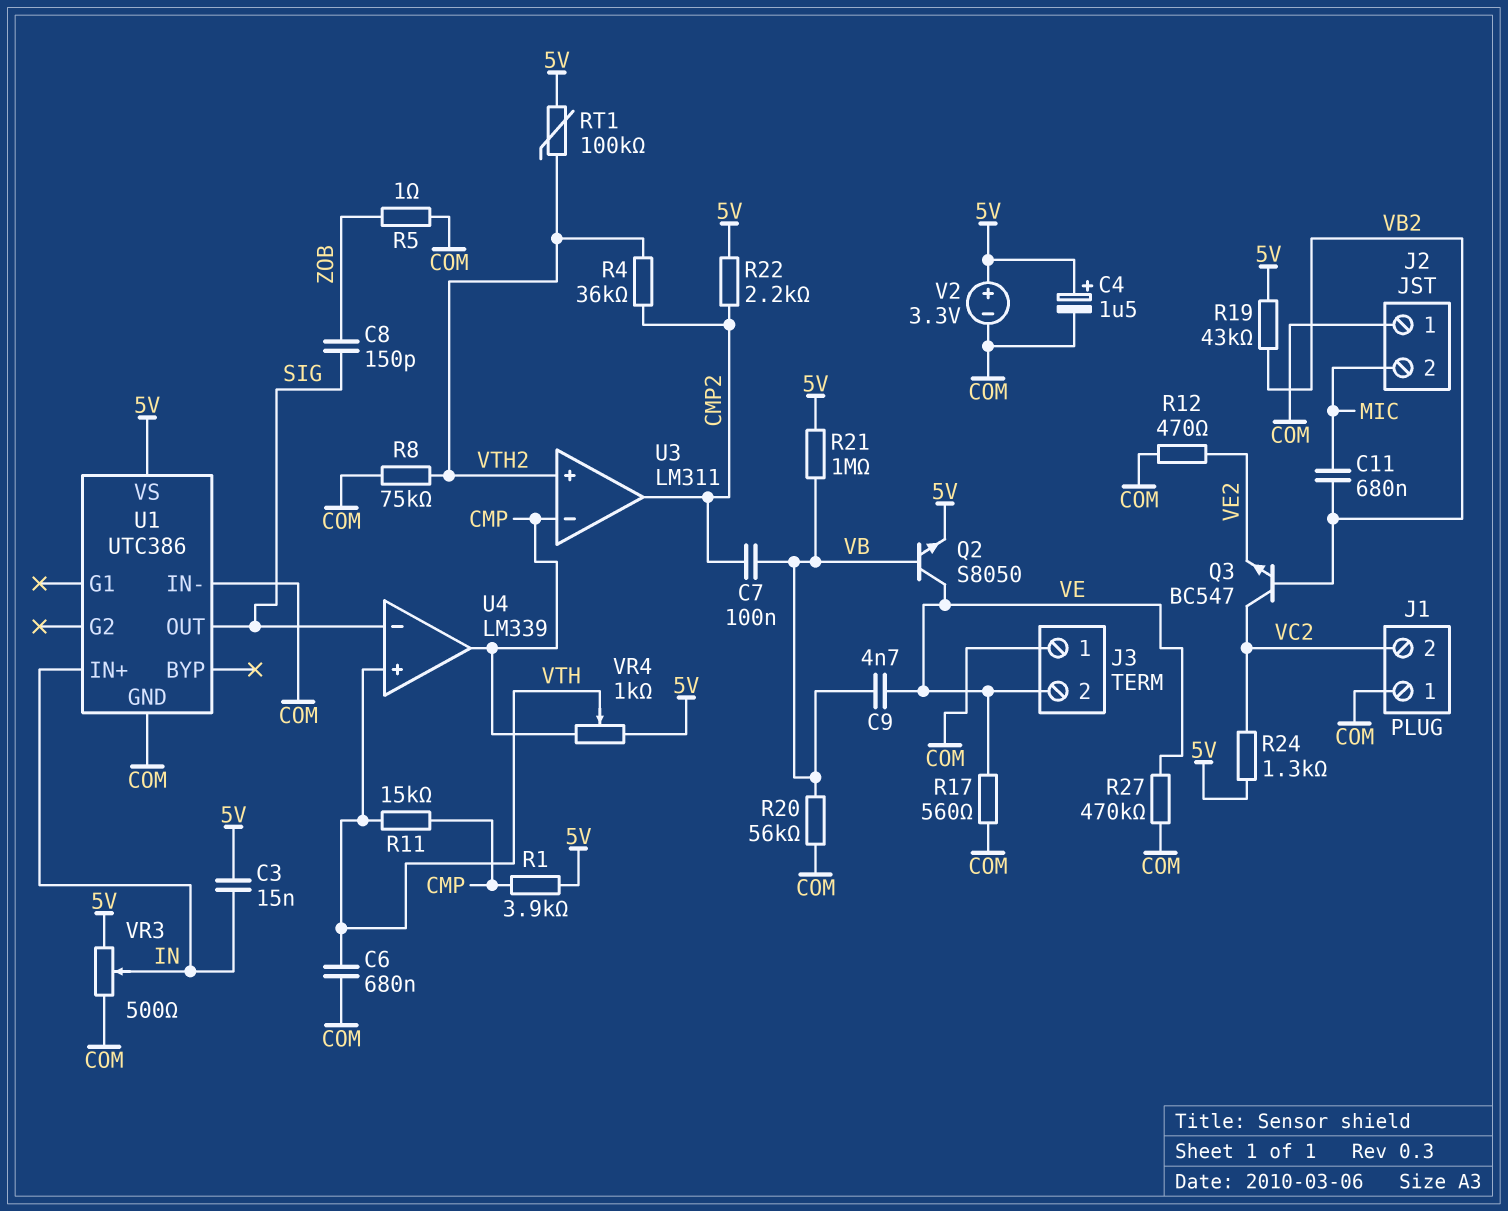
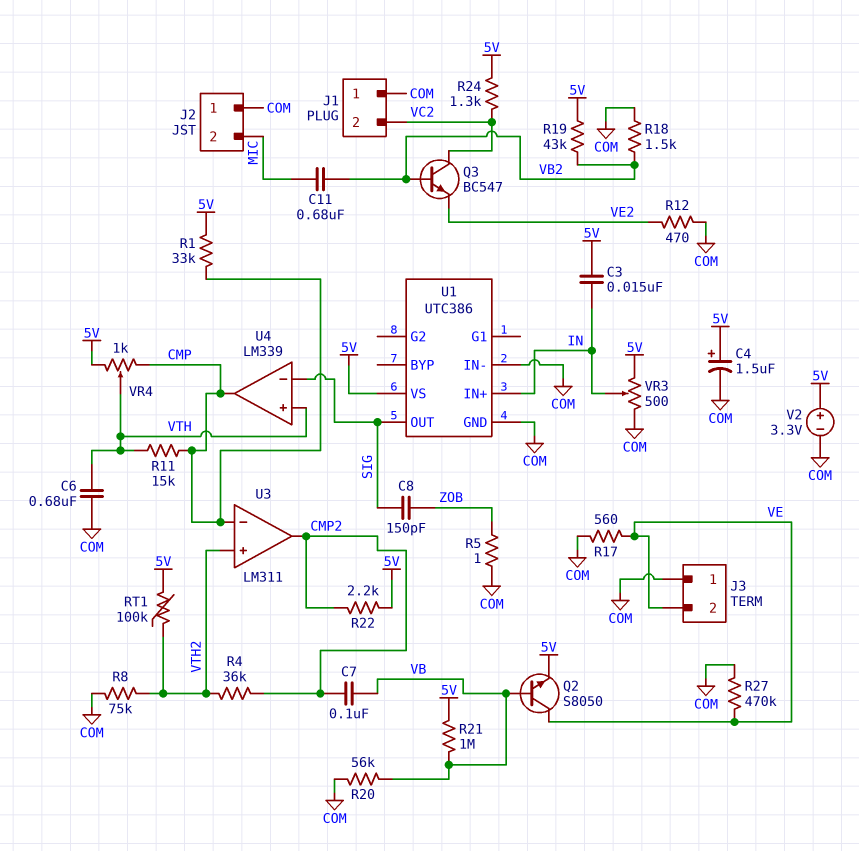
C9: 4.7nF (VB, VE) -> none
R1: 3.9k (5V, CMP) -> 33k (5V, CMP)
R18: none -> 1.5k (COM, VB2)

